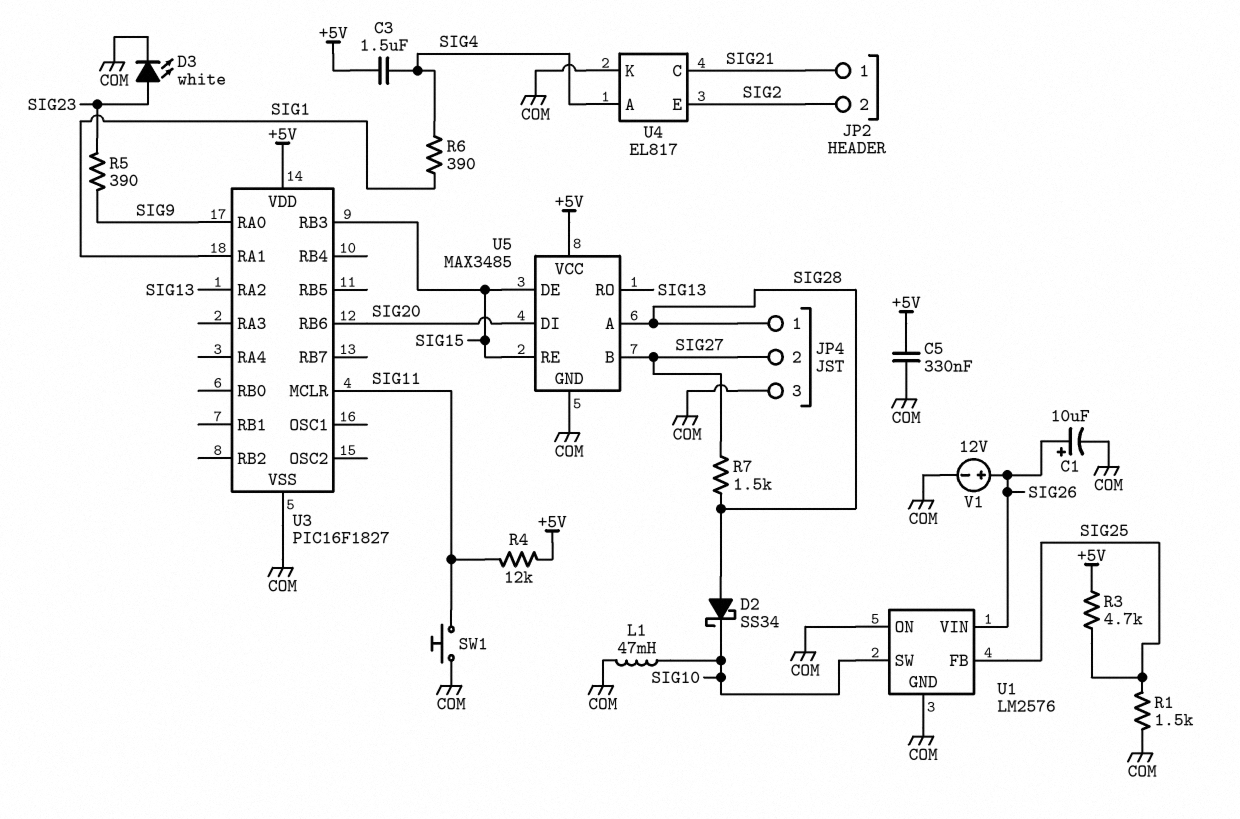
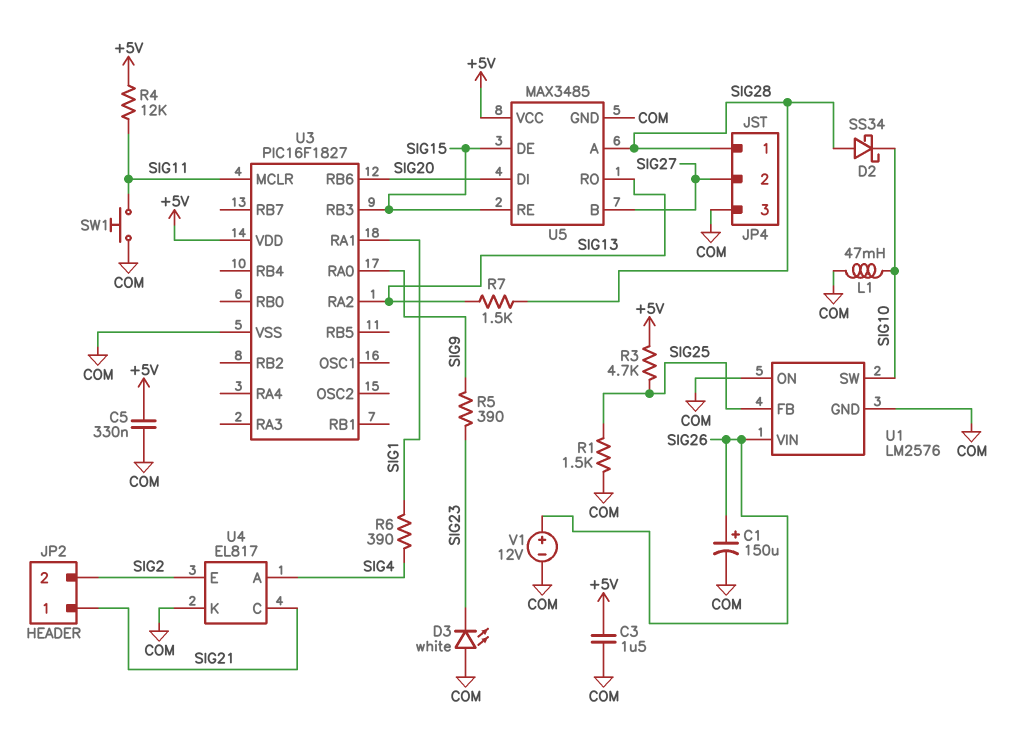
C1: 10uF (plus SIG26, minus COM) -> 150uF (plus SIG26, minus COM)
C3: 1.5uF (+5V, SIG4) -> 1.5uF (+5V, COM)
D3: LED white (A SIG23, K COM) -> LED white (A COM, K SIG23)
R7: 1.5k (SIG27, SIG28) -> 1.5k (SIG13, SIG28)

